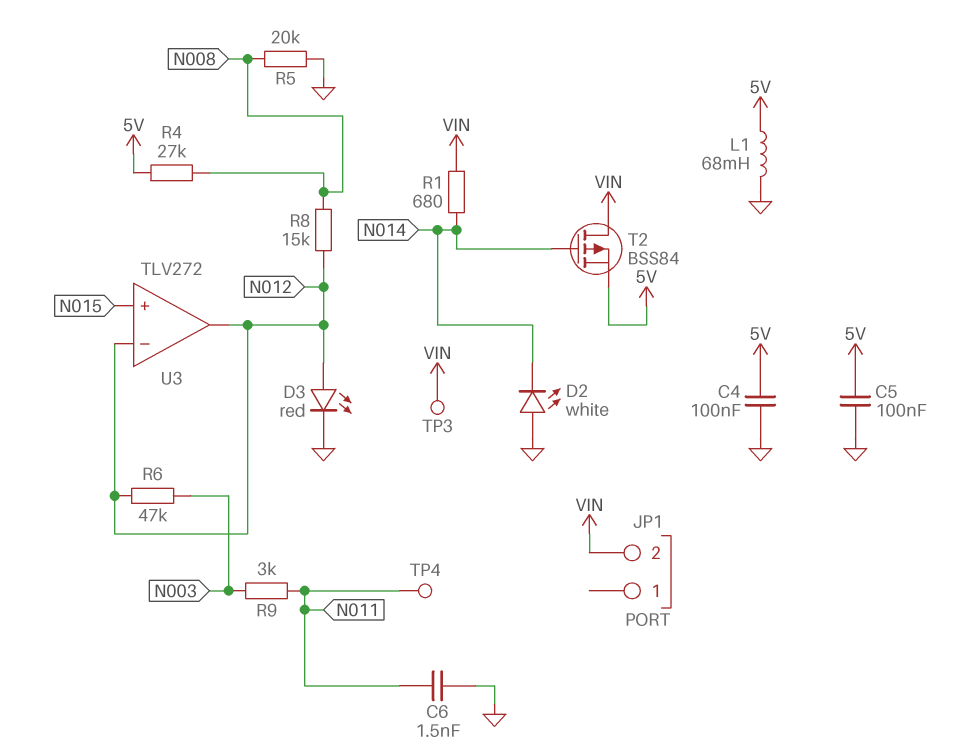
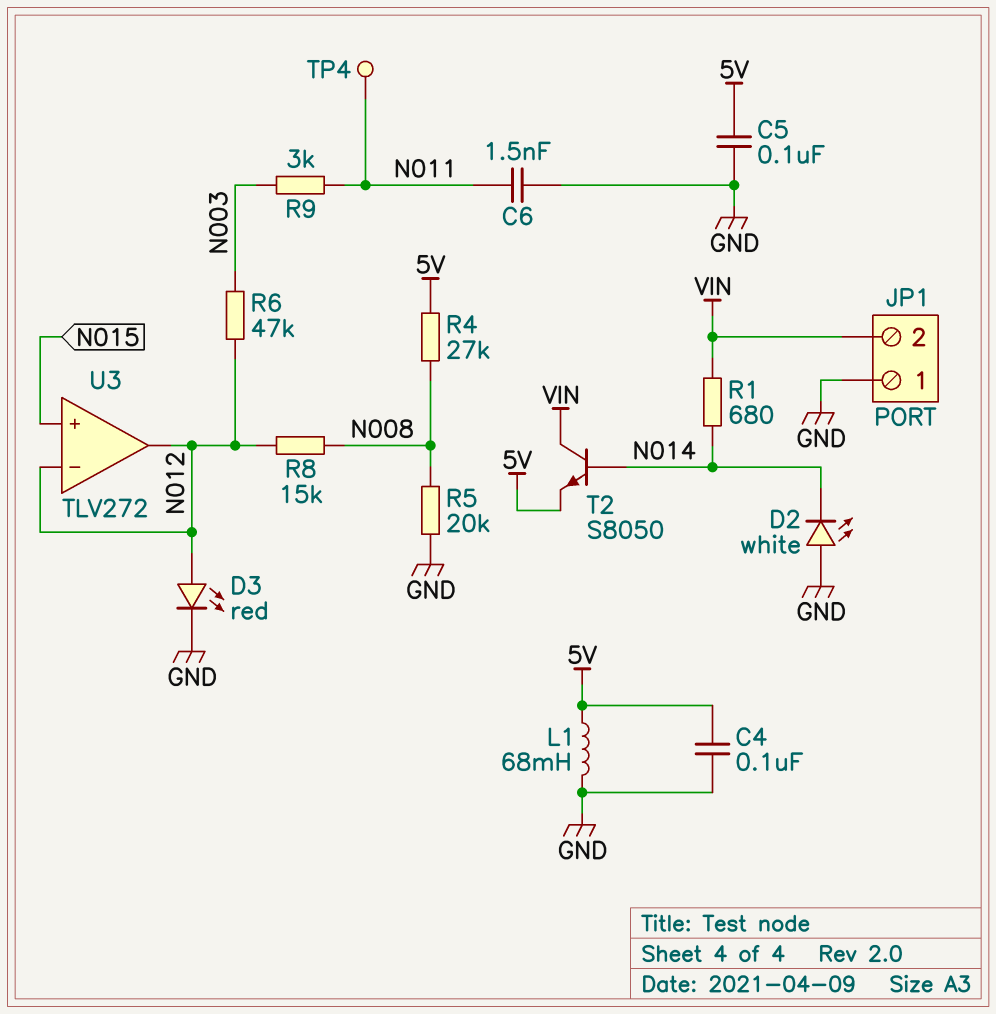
JP1 pin 1: none -> GND
T2: PMOS BSS84 (G N014, D VIN, S 5V) -> NPN S8050 (B N014, C VIN, E 5V)
TP3: test point (VIN) -> none

